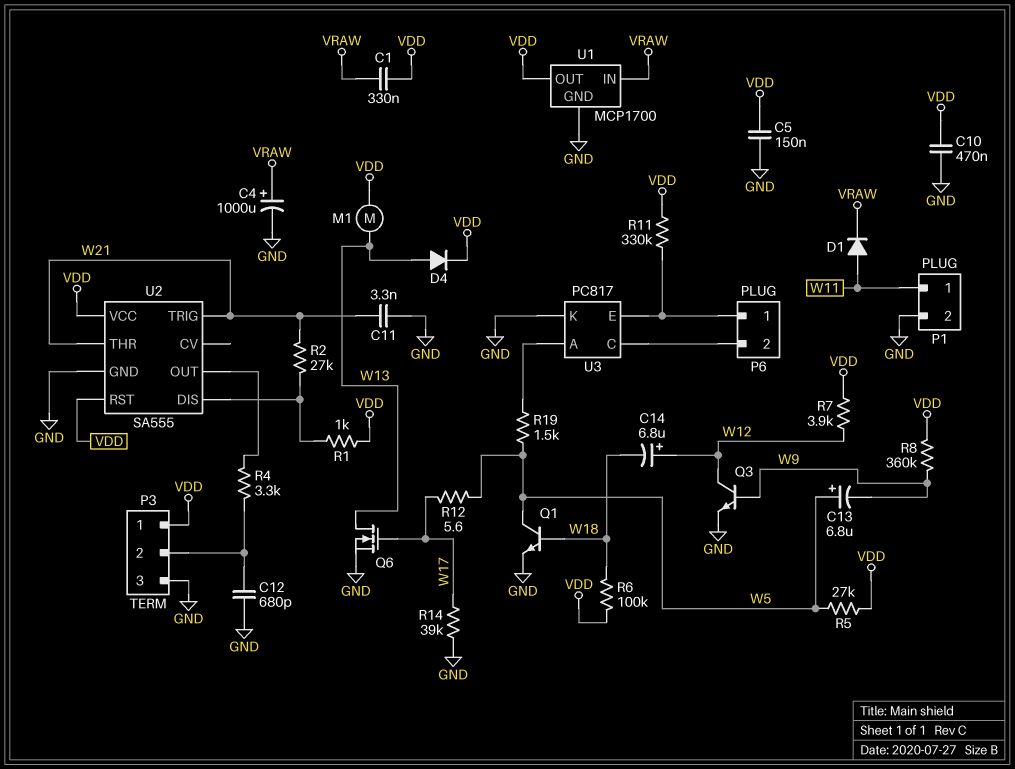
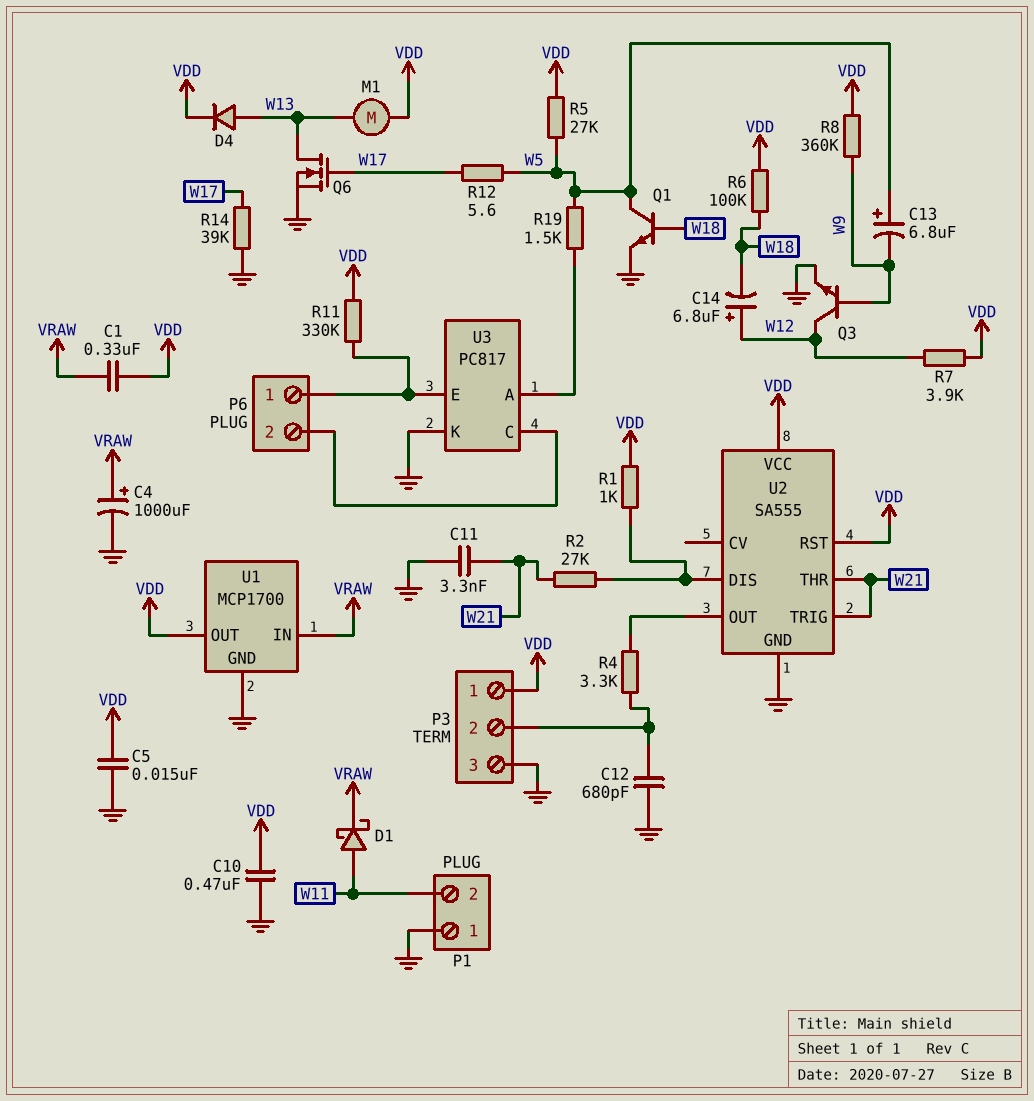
C5: 150nF (GND, VDD) -> 15nF (GND, VDD)
D1: diode (A W11, K VRAW) -> schottky (A W11, K VRAW)
P1 pin 1: W11 -> GND
P1 pin 2: GND -> W11

